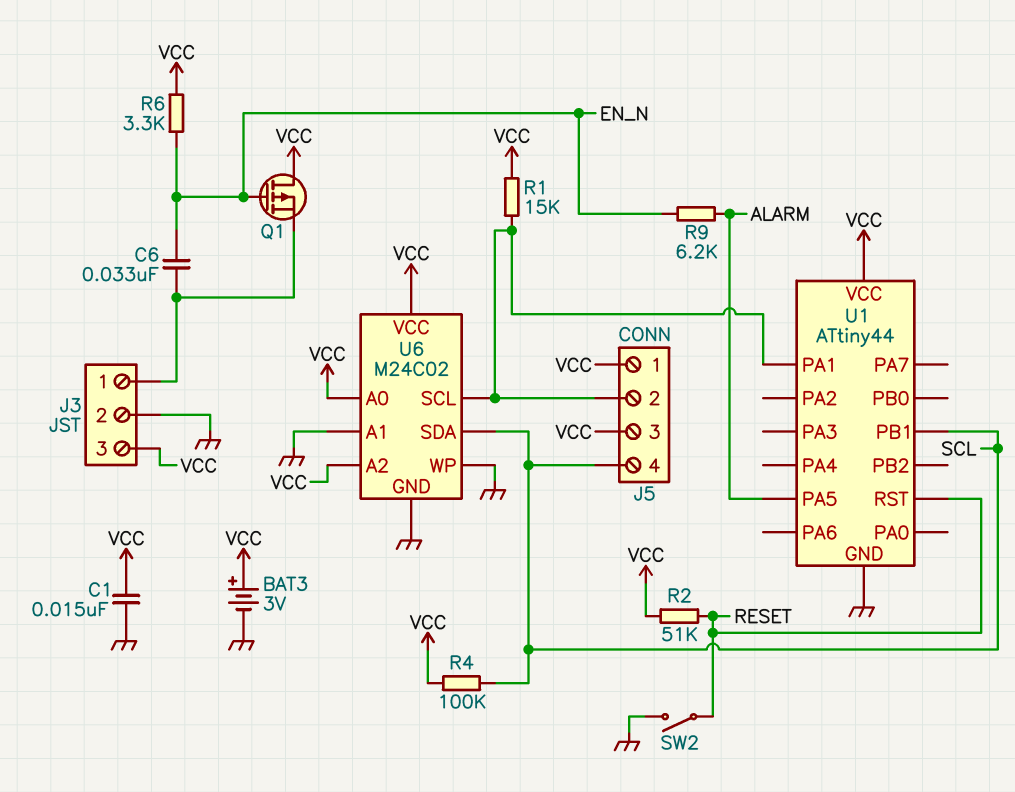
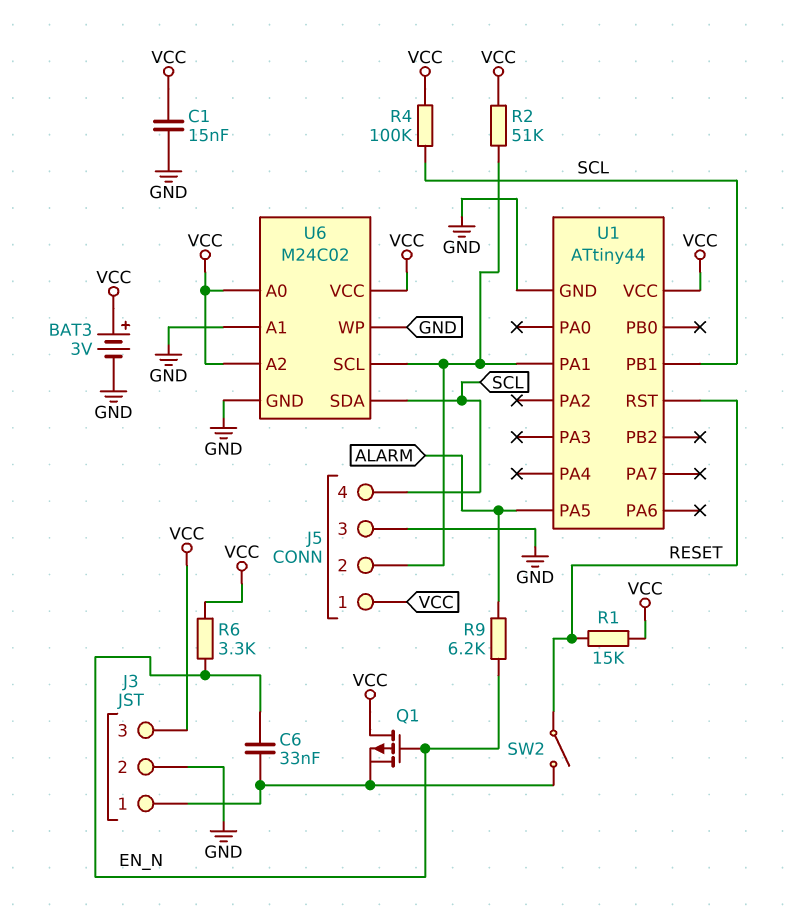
J5 pin 3: VCC -> GND
R1: 15k (J5/2, VCC) -> 15k (RESET, VCC)
R2: 51k (RESET, VCC) -> 51k (J5/2, VCC)
SW2: switch (GND, RESET) -> switch (J3/1, RESET)

